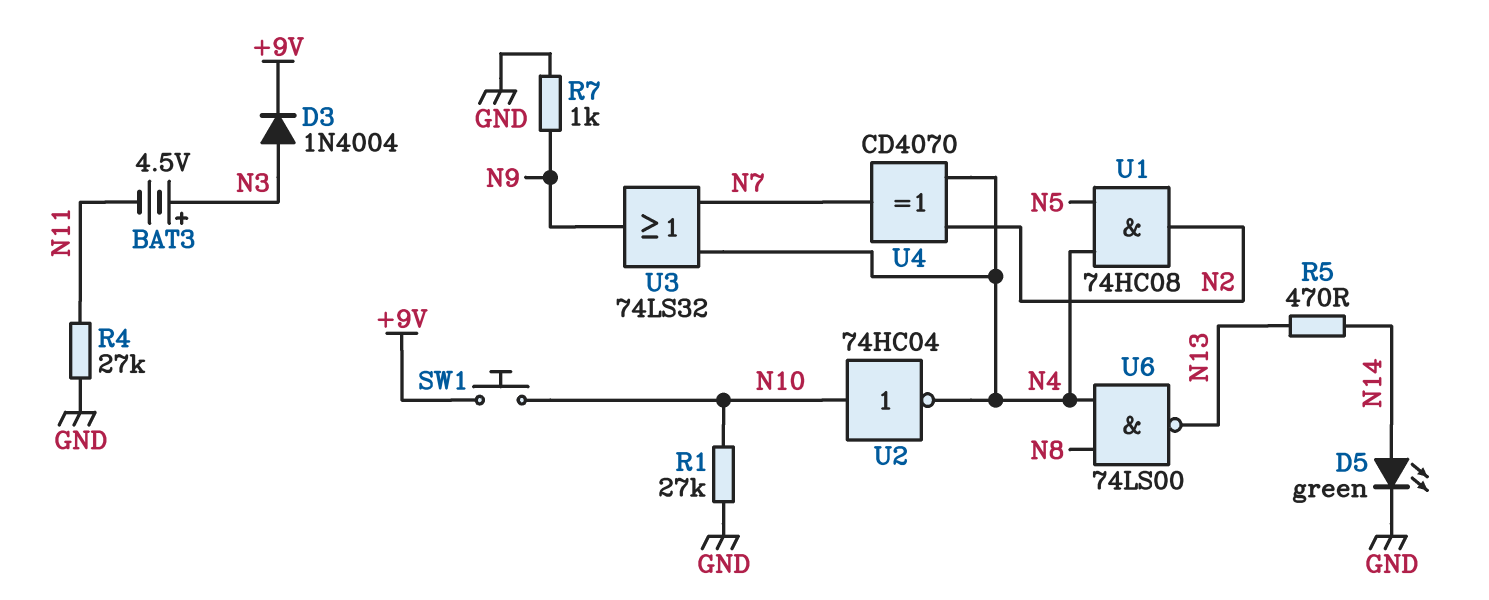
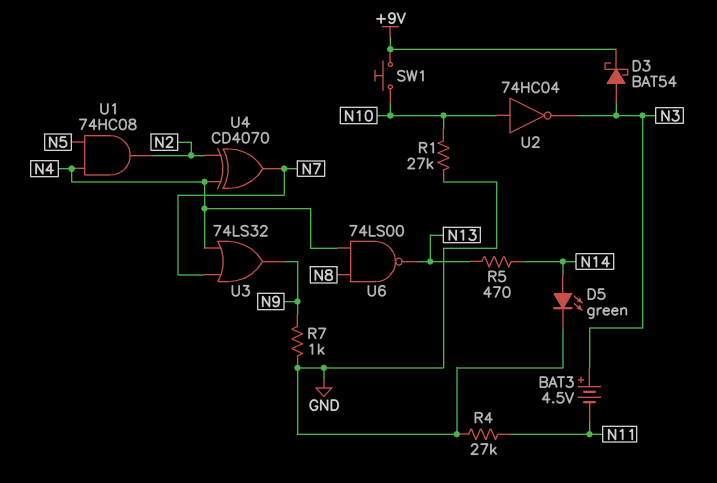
D3: diode 1N4004 (A N3, K +9V) -> schottky BAT54 (A N3, K +9V)
U2: NOT 74HC04 (in N10, out N4) -> NOT 74HC04 (in N10, out N3)

